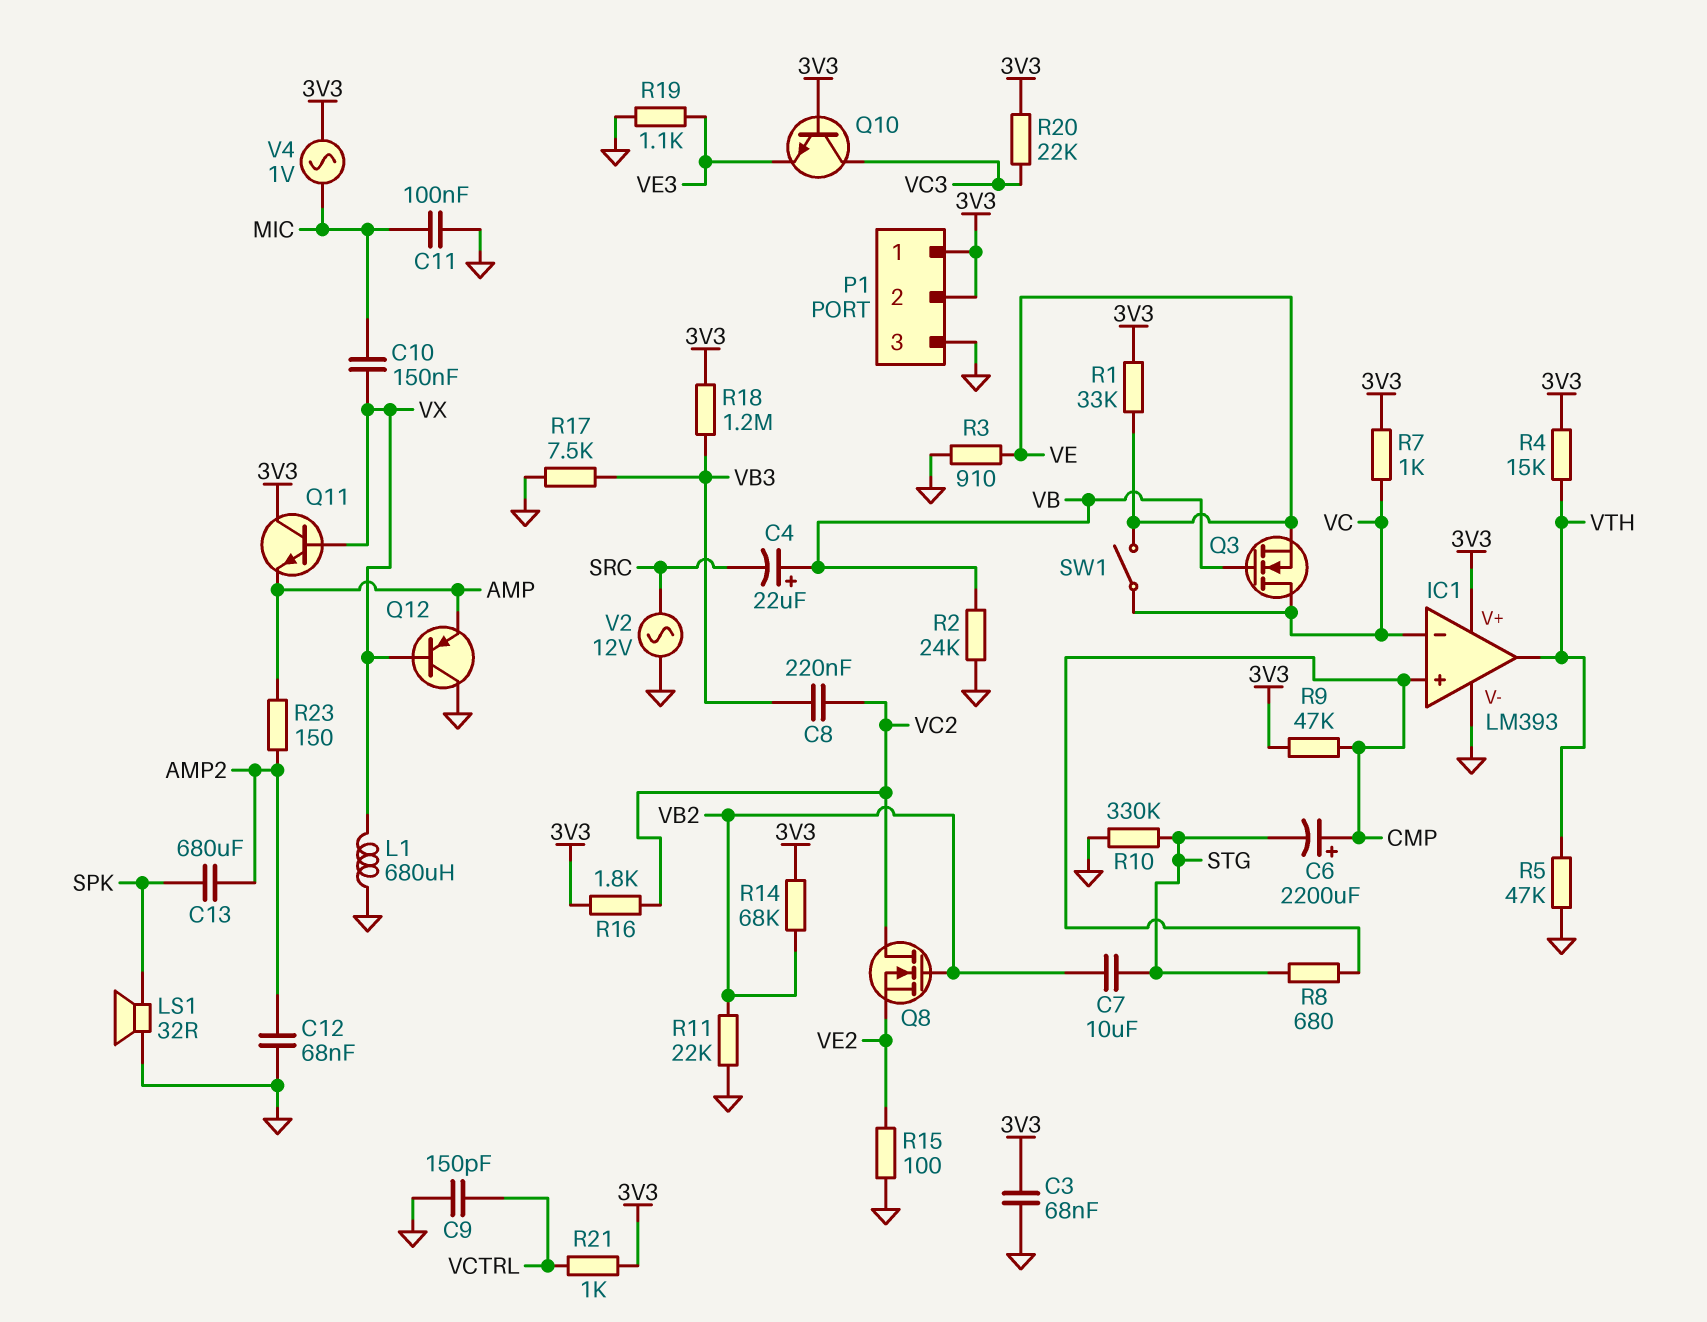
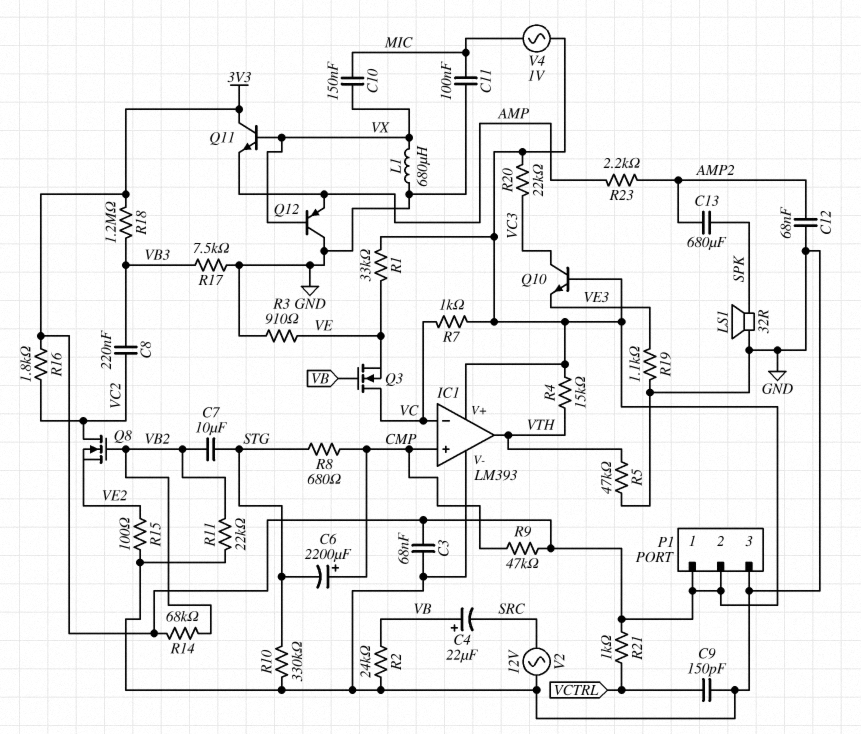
R23: 150 (AMP, AMP2) -> 2.2k (AMP, AMP2)
SW1: switch (VC, VE) -> none

